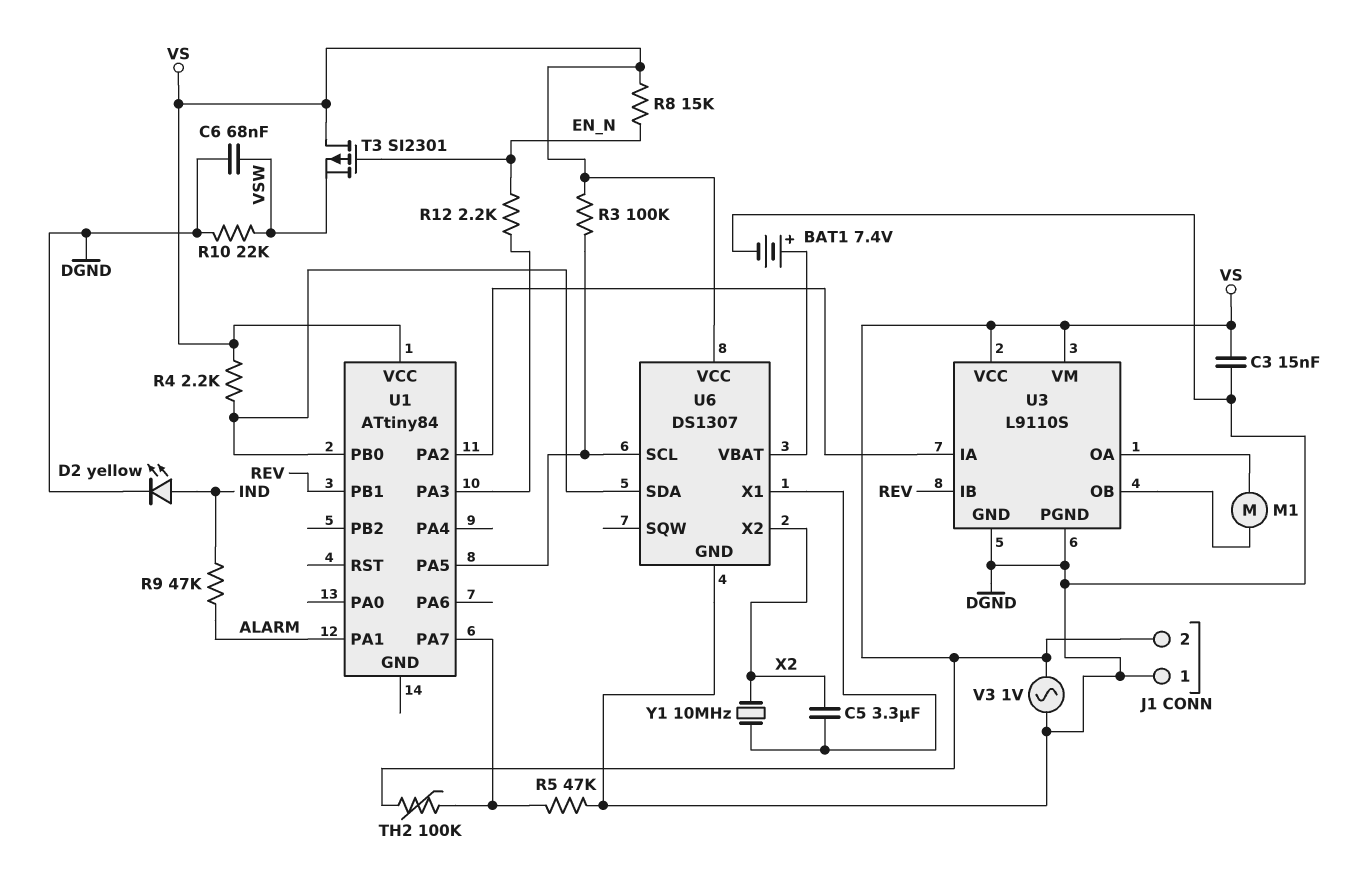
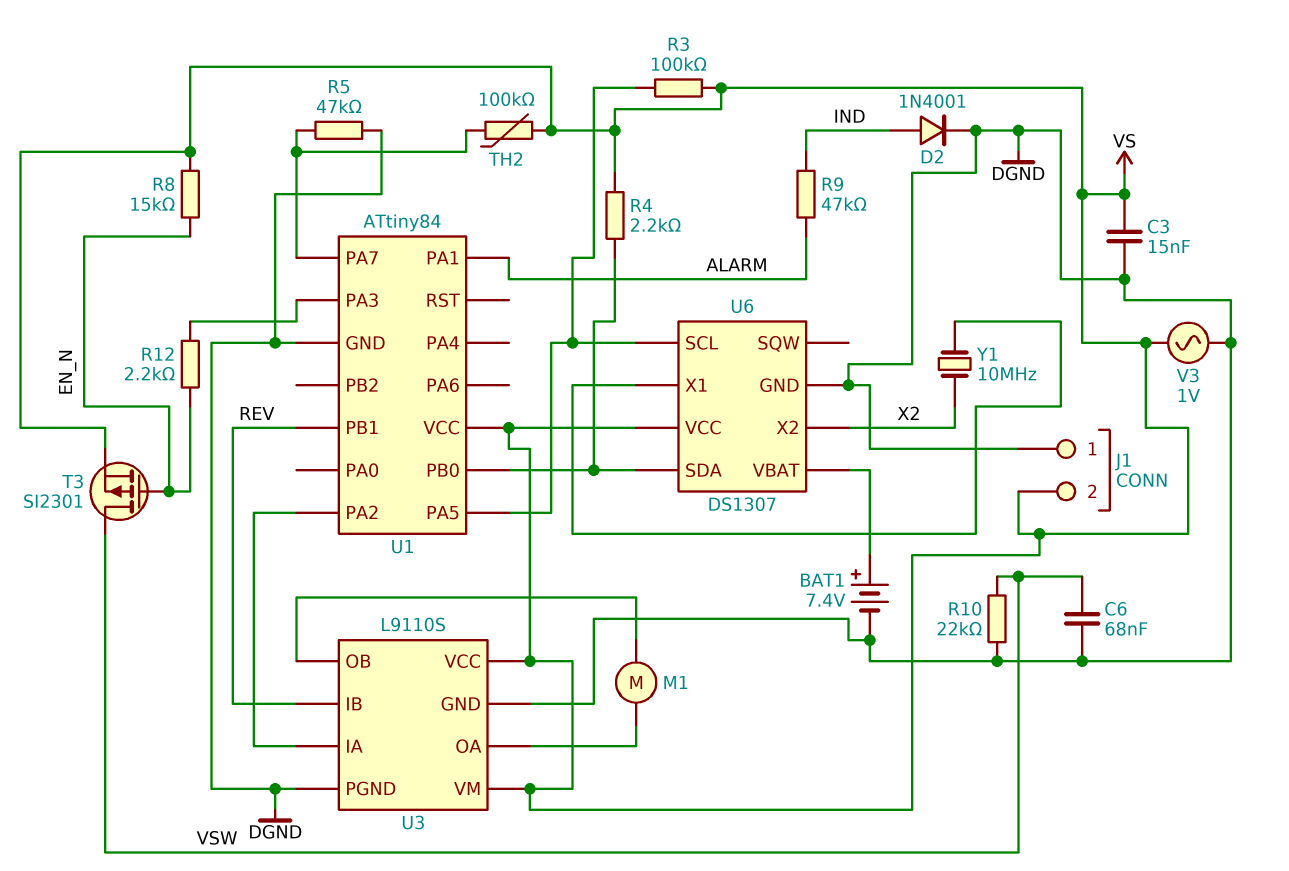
C5: 3.3uF (U6/X1, X2) -> none
D2: LED yellow (A IND, K DGND) -> diode 1N4001 (A IND, K DGND)
T3: PMOS SI2301 (G EN_N, D VS, S VSW) -> PMOS SI2301 (G EN_N, D VSW, S VS)
U1 pin GND: none -> DGND

